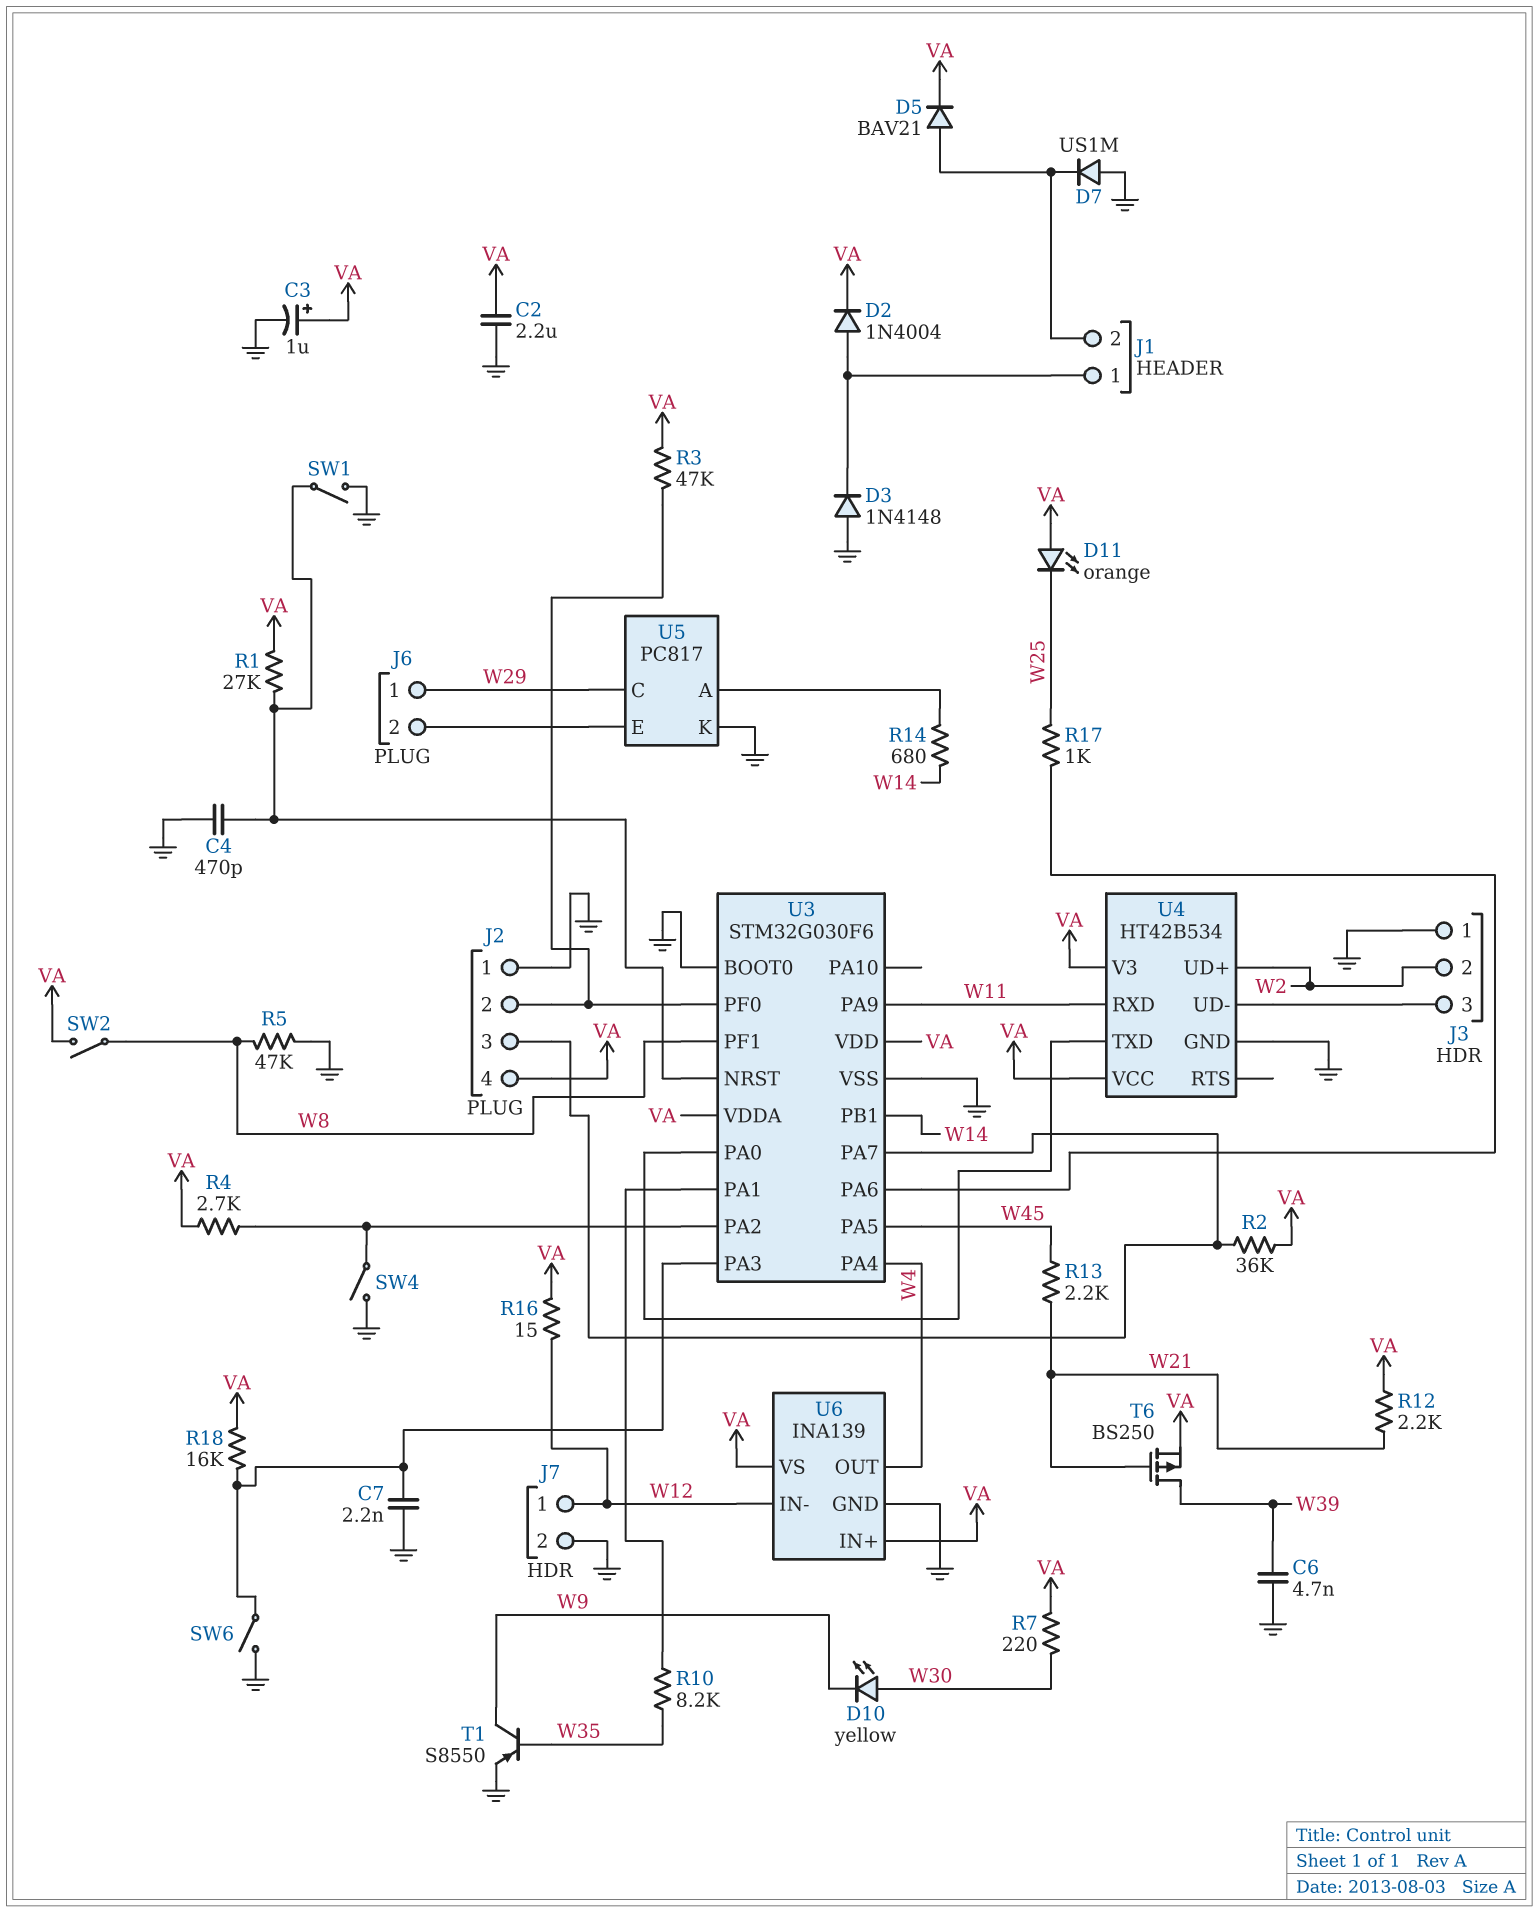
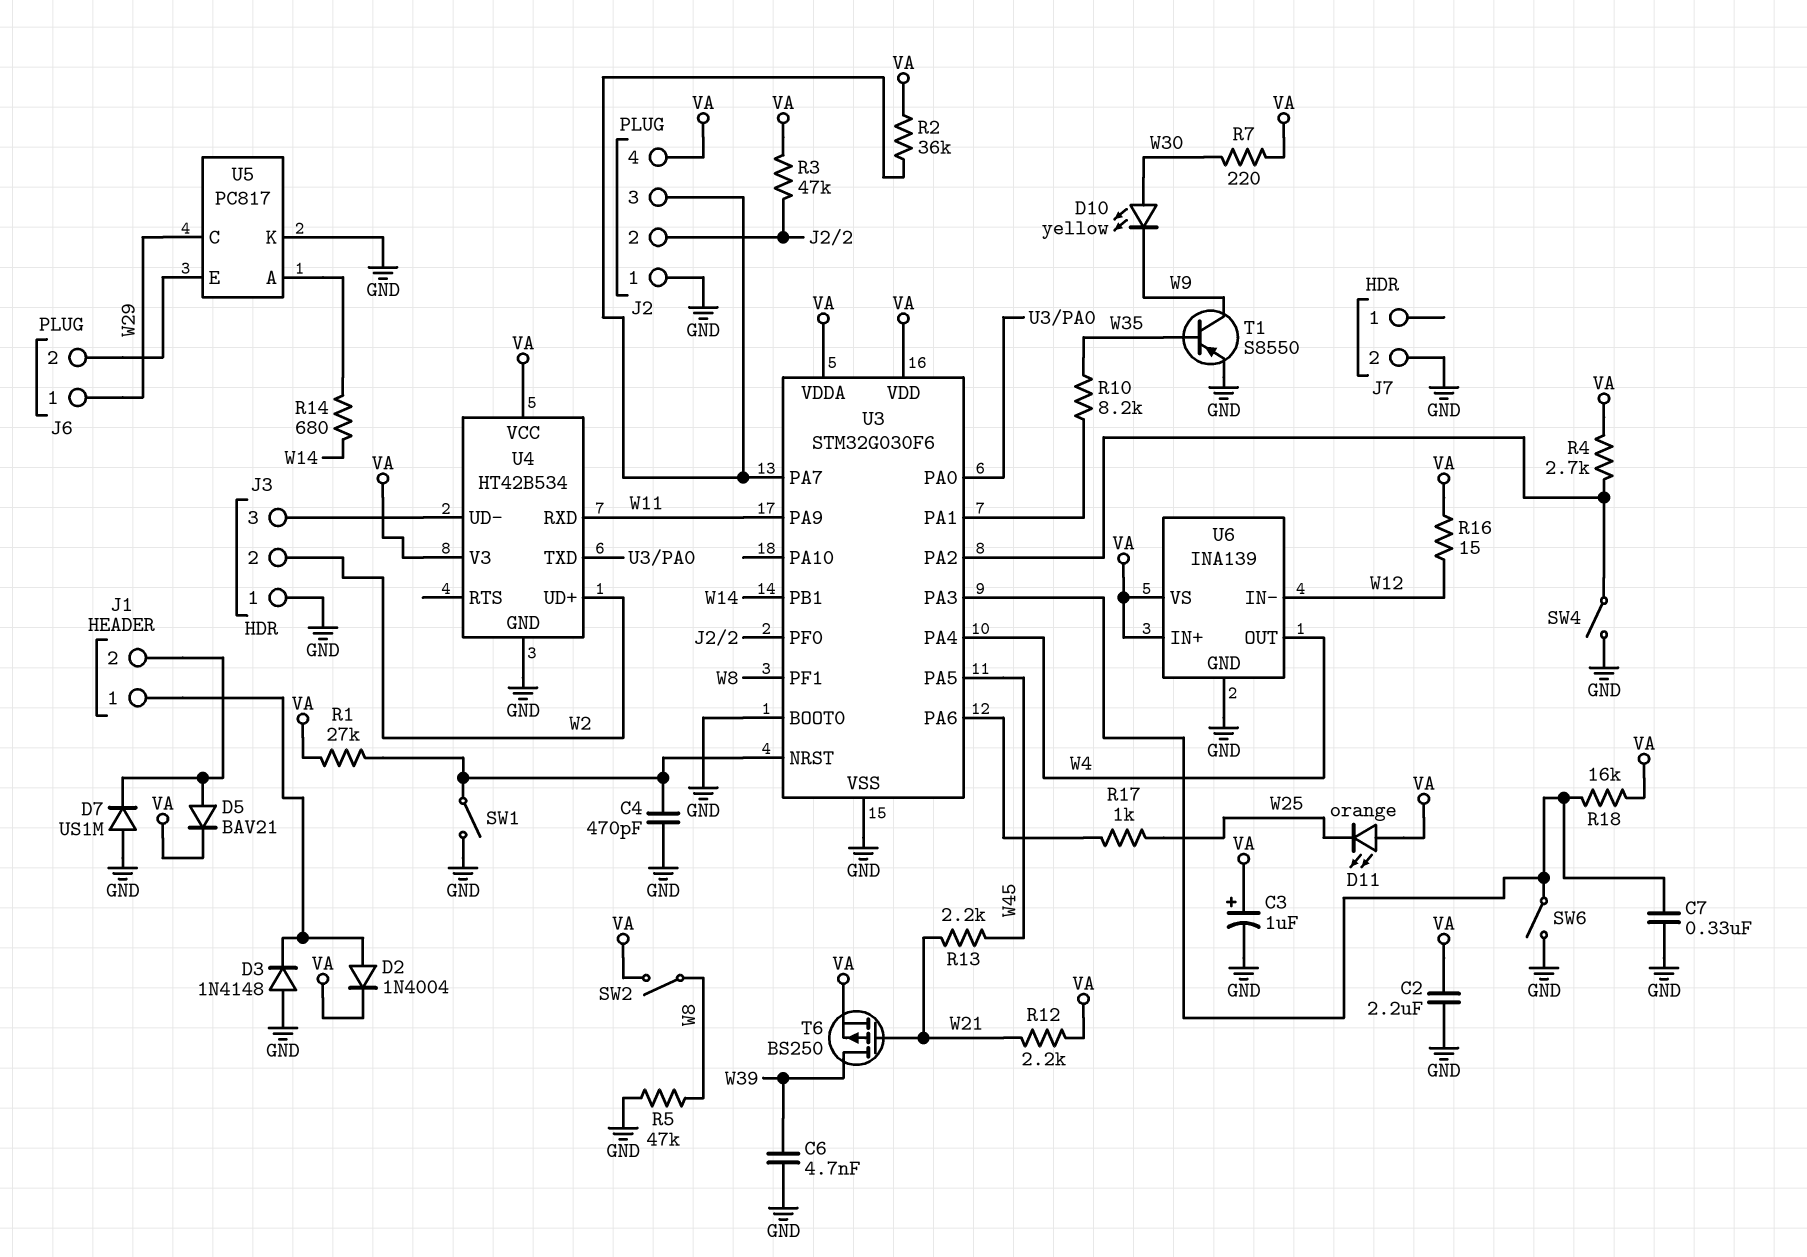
C7: 2.2nF (GND, U3/PA3) -> 330nF (GND, U3/PA3)
J7 pin 1: W12 -> none

